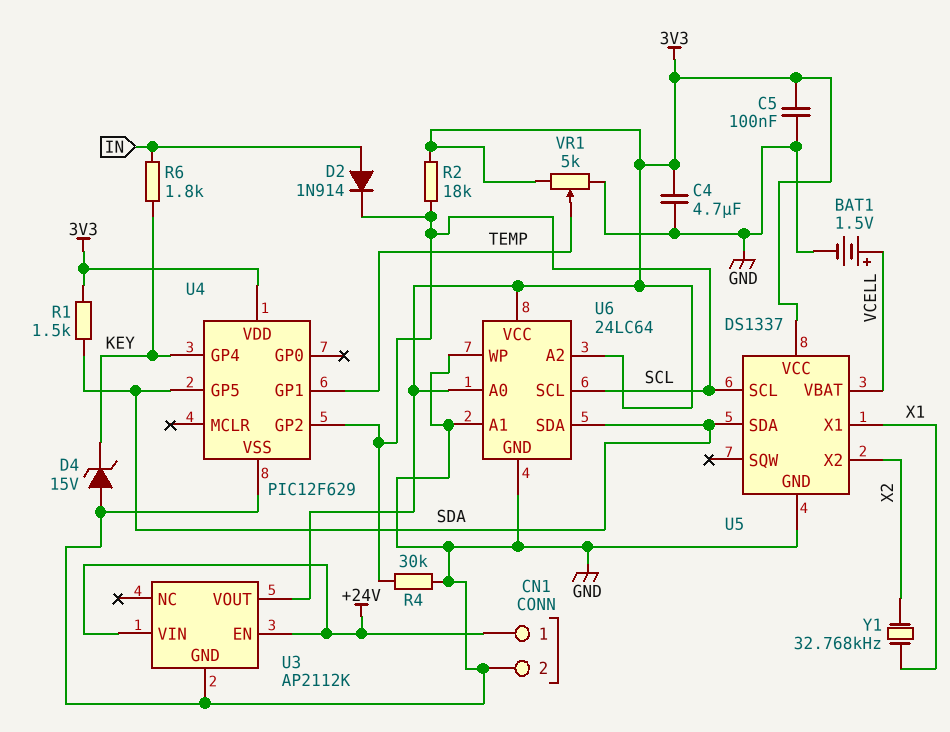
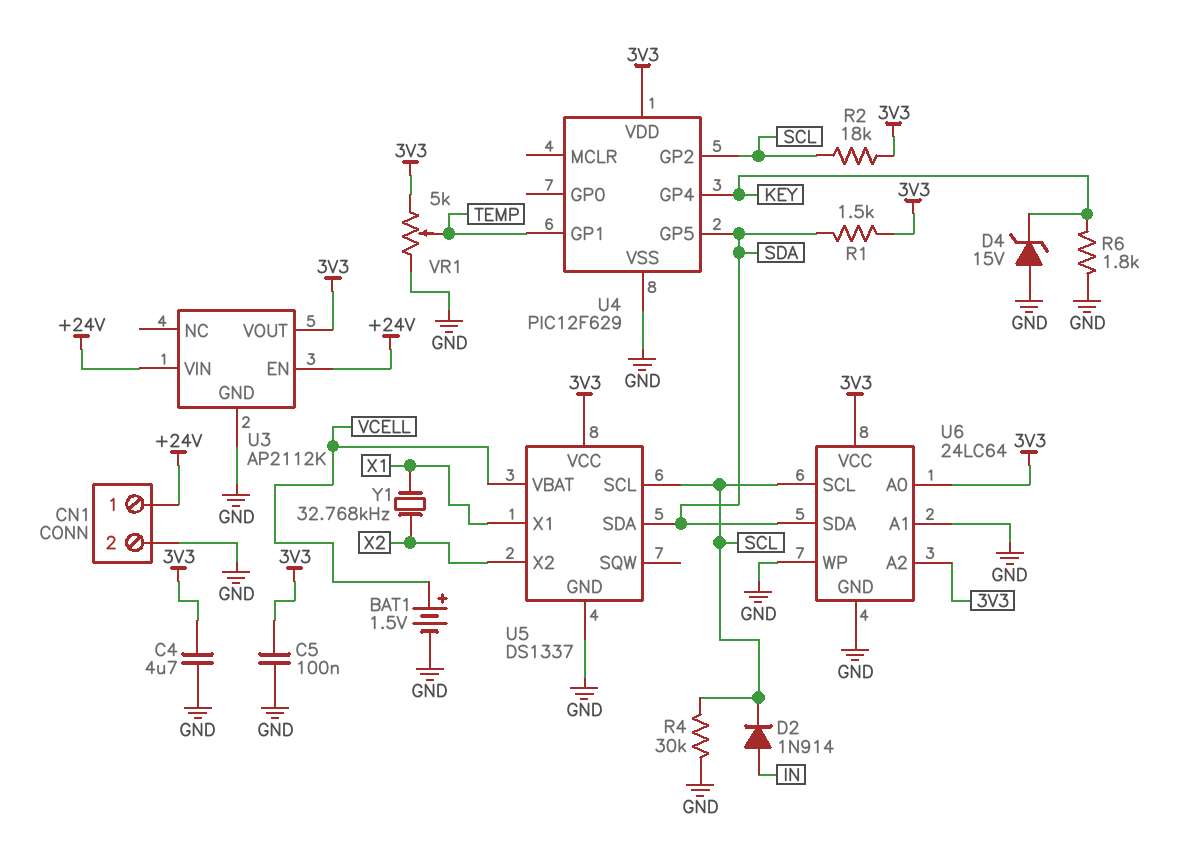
R6: 1.8k (IN, KEY) -> 1.8k (GND, KEY)

